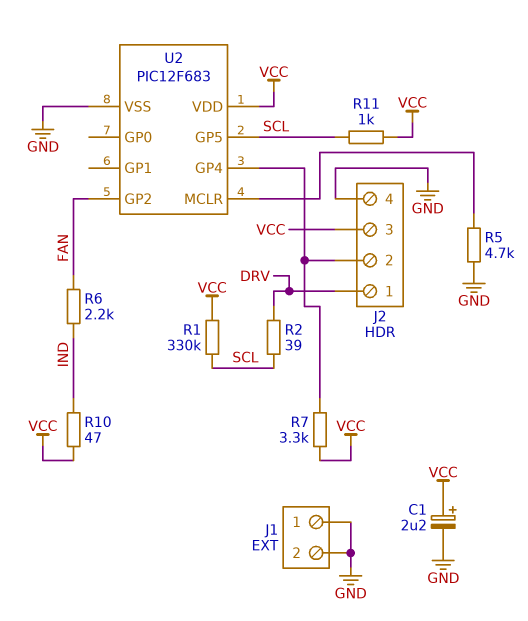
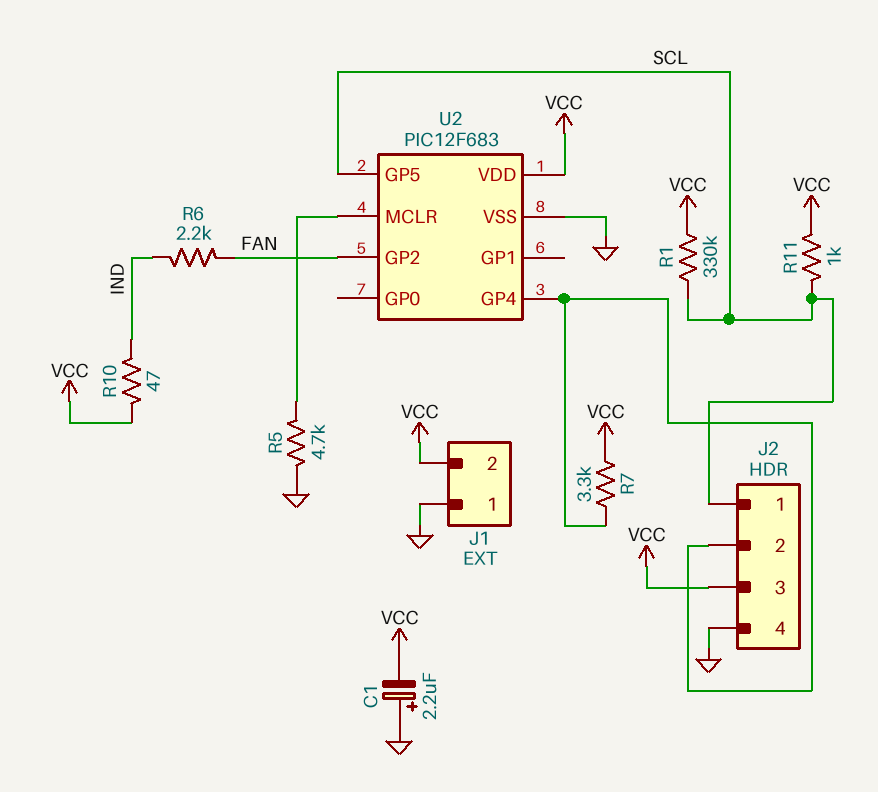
C1: 2.2uF (plus VCC, minus GND) -> 2.2uF (plus GND, minus VCC)
J1 pin 2: GND -> VCC
J2 pin 1: DRV -> SCL
R2: 39 (DRV, SCL) -> none

